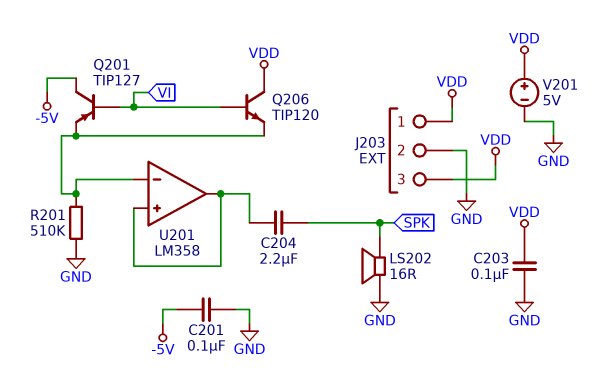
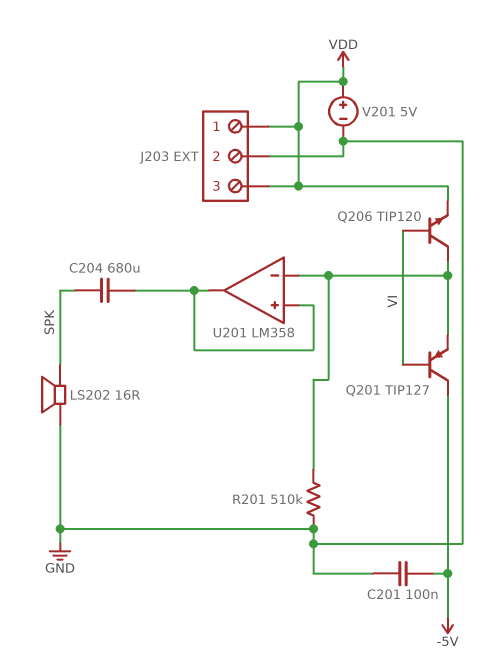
C203: 100nF (GND, VDD) -> none
C204: 2.2uF (SPK, U201/in+) -> 680uF (SPK, U201/in+)
Q206: NPN TIP120 (B VI, C VDD, E U201/in-) -> NPN TIP120 (B VI, C U201/in-, E VDD)

